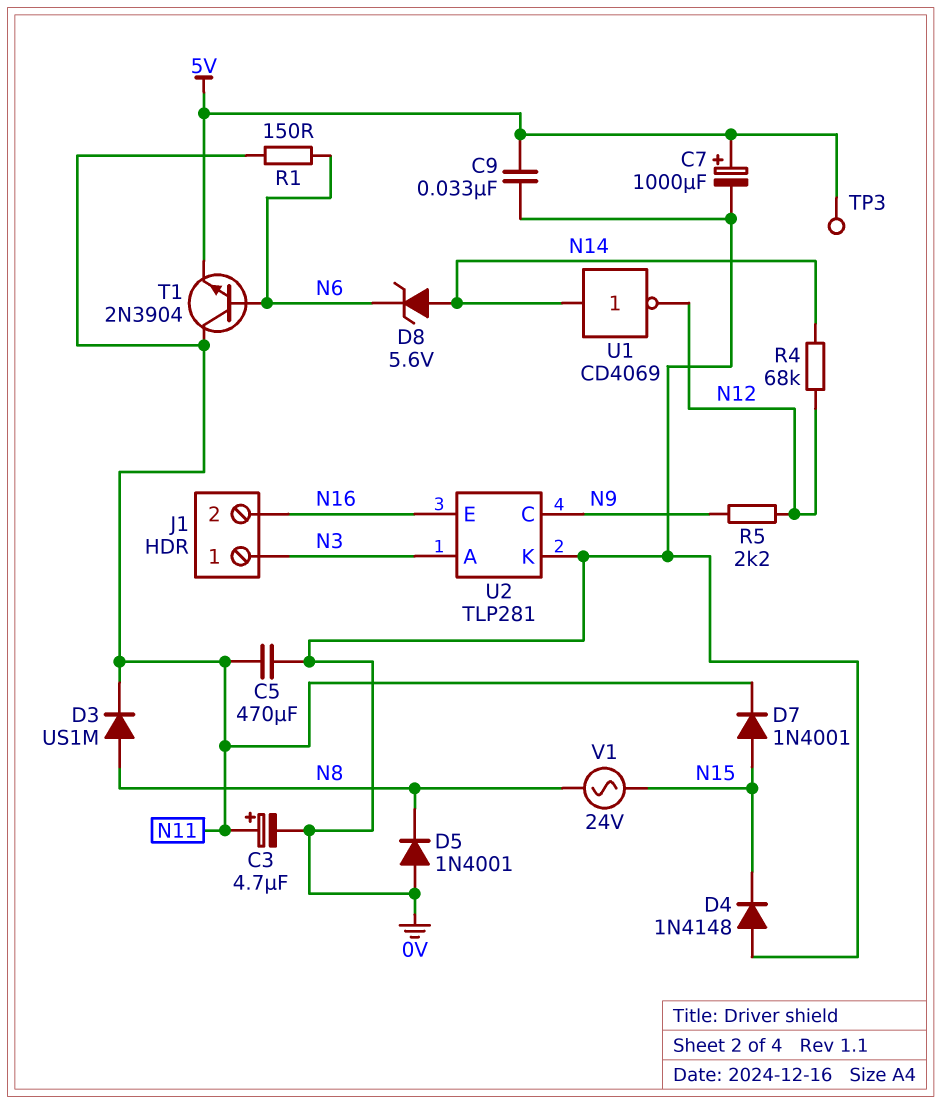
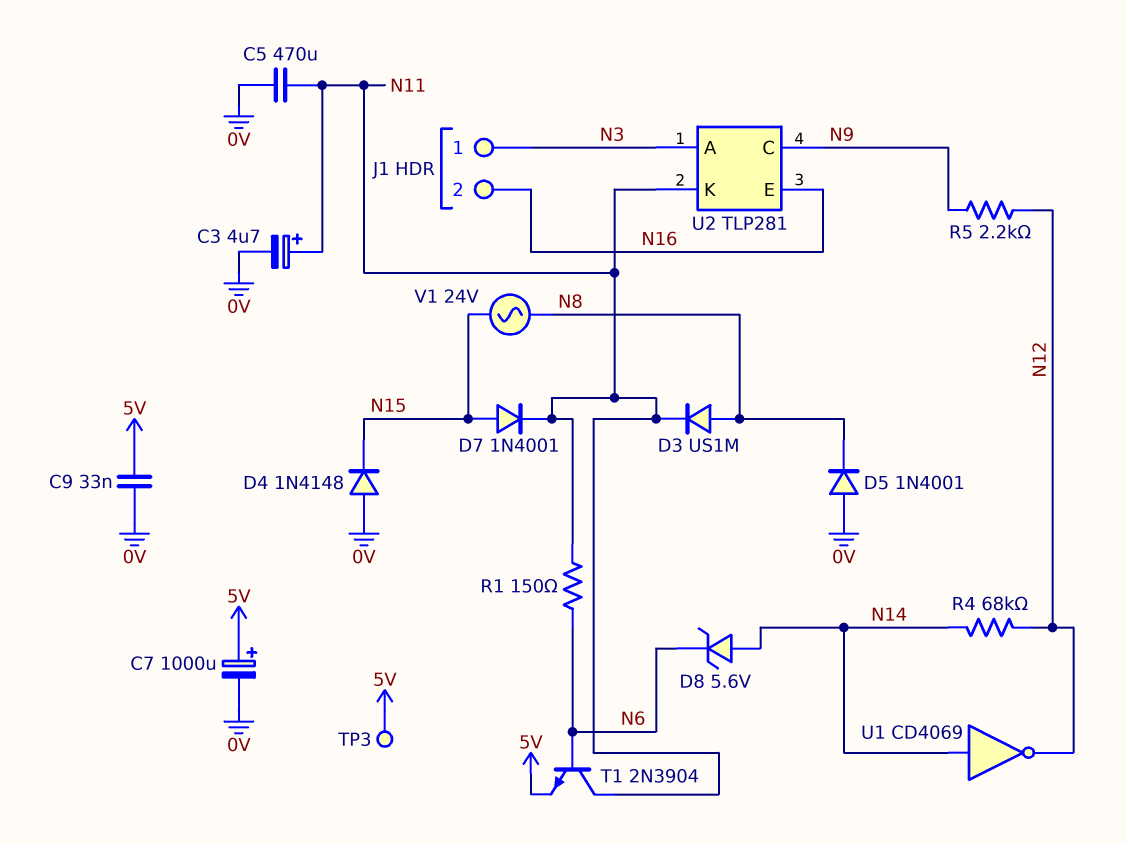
U2 pin K: 0V -> N11

